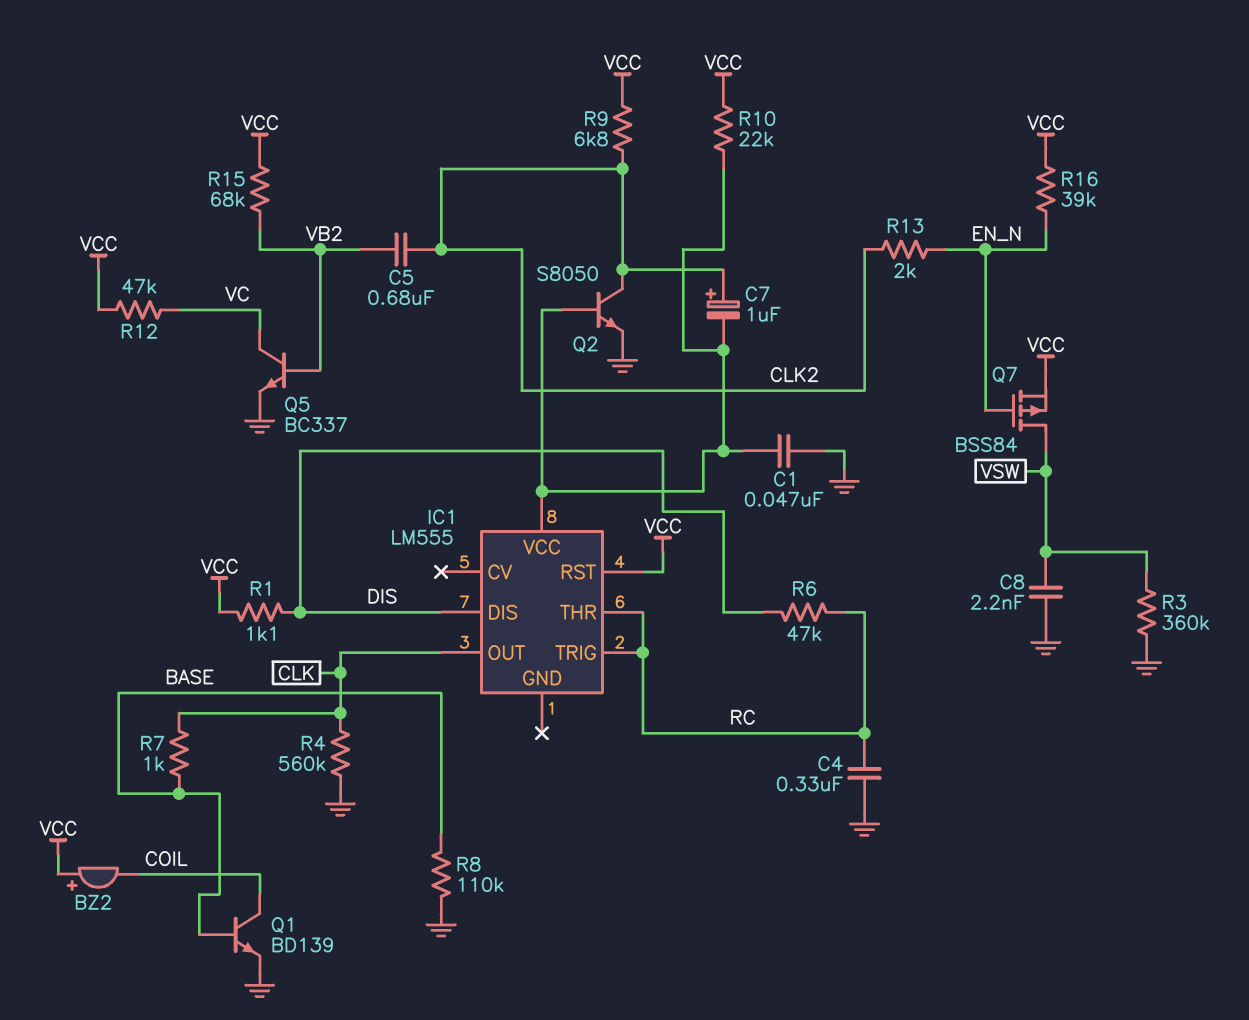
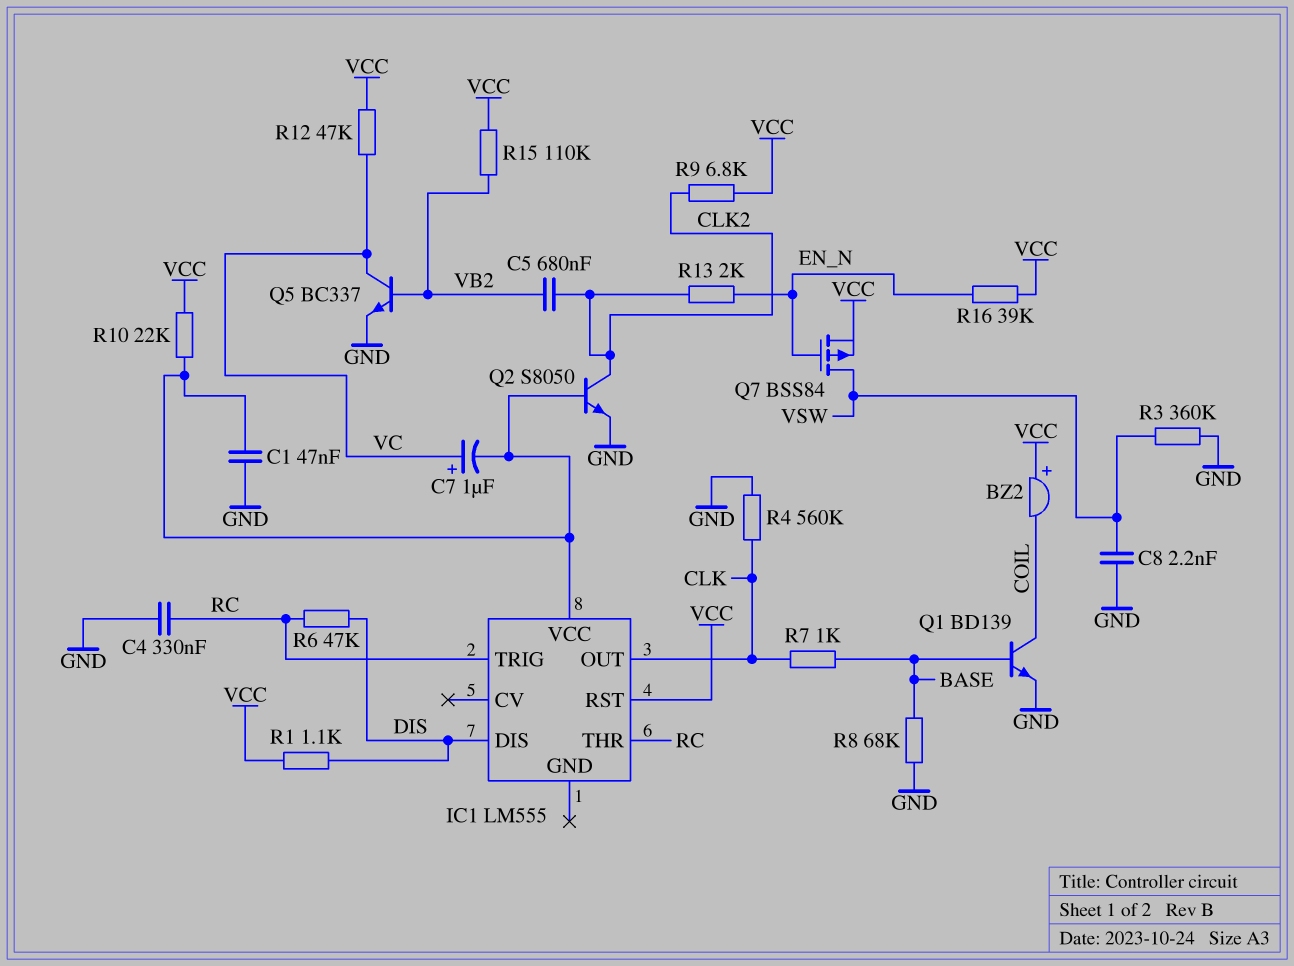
C7: 1uF (plus CLK2, minus IC1/VCC) -> 1uF (plus VC, minus IC1/VCC)
R8: 110k (BASE, GND) -> 68k (BASE, GND)
R15: 68k (VB2, VCC) -> 110k (VB2, VCC)

